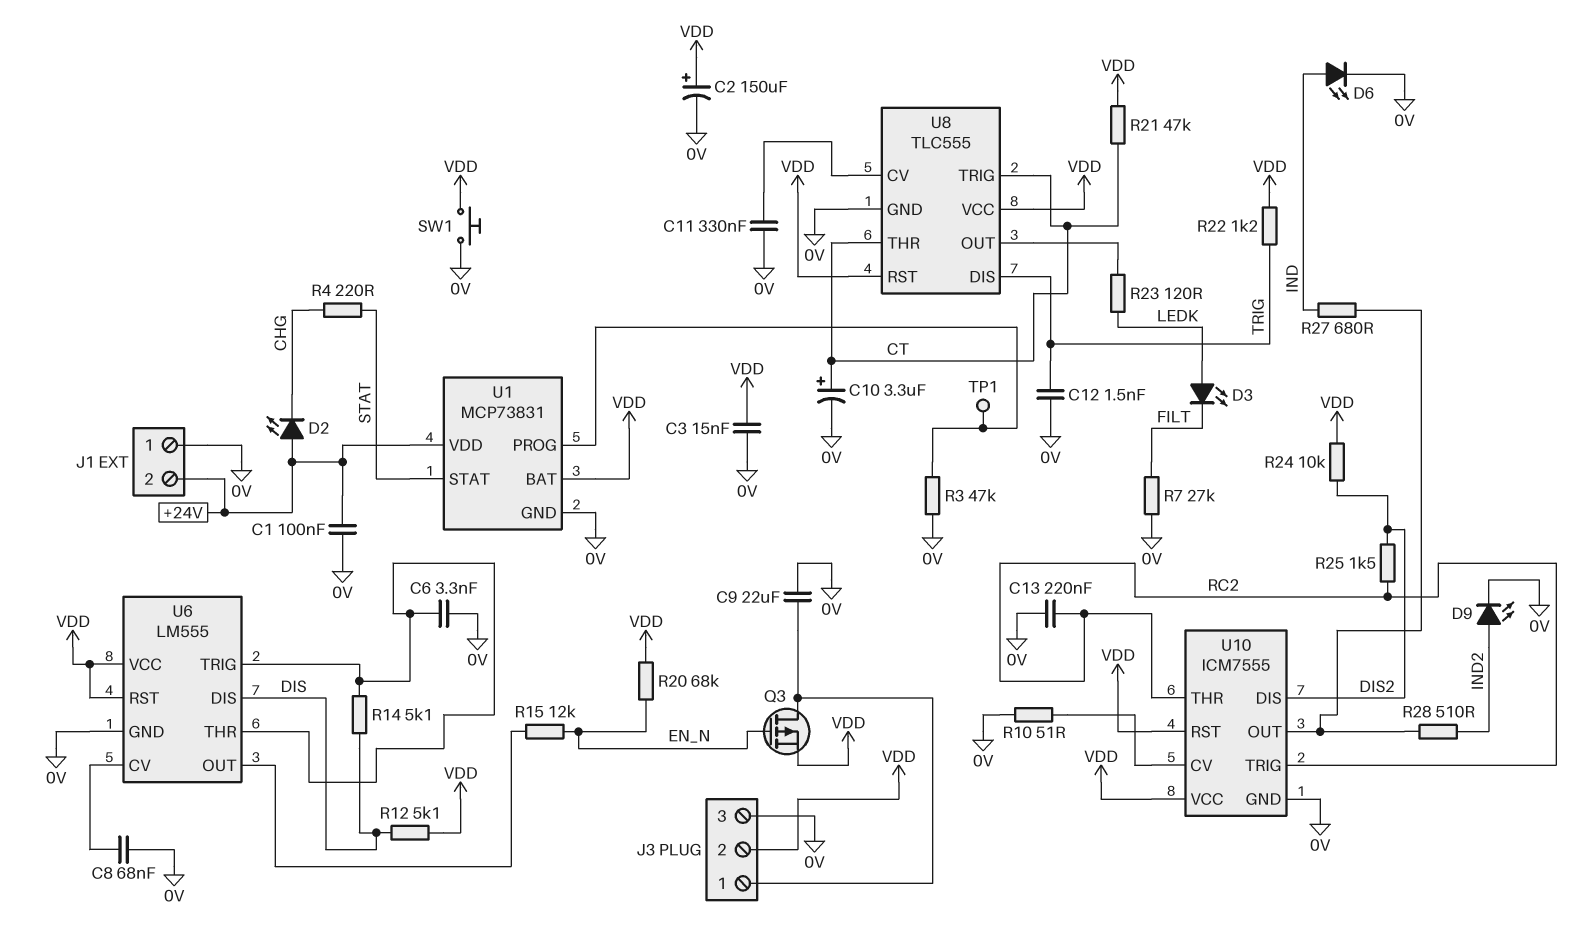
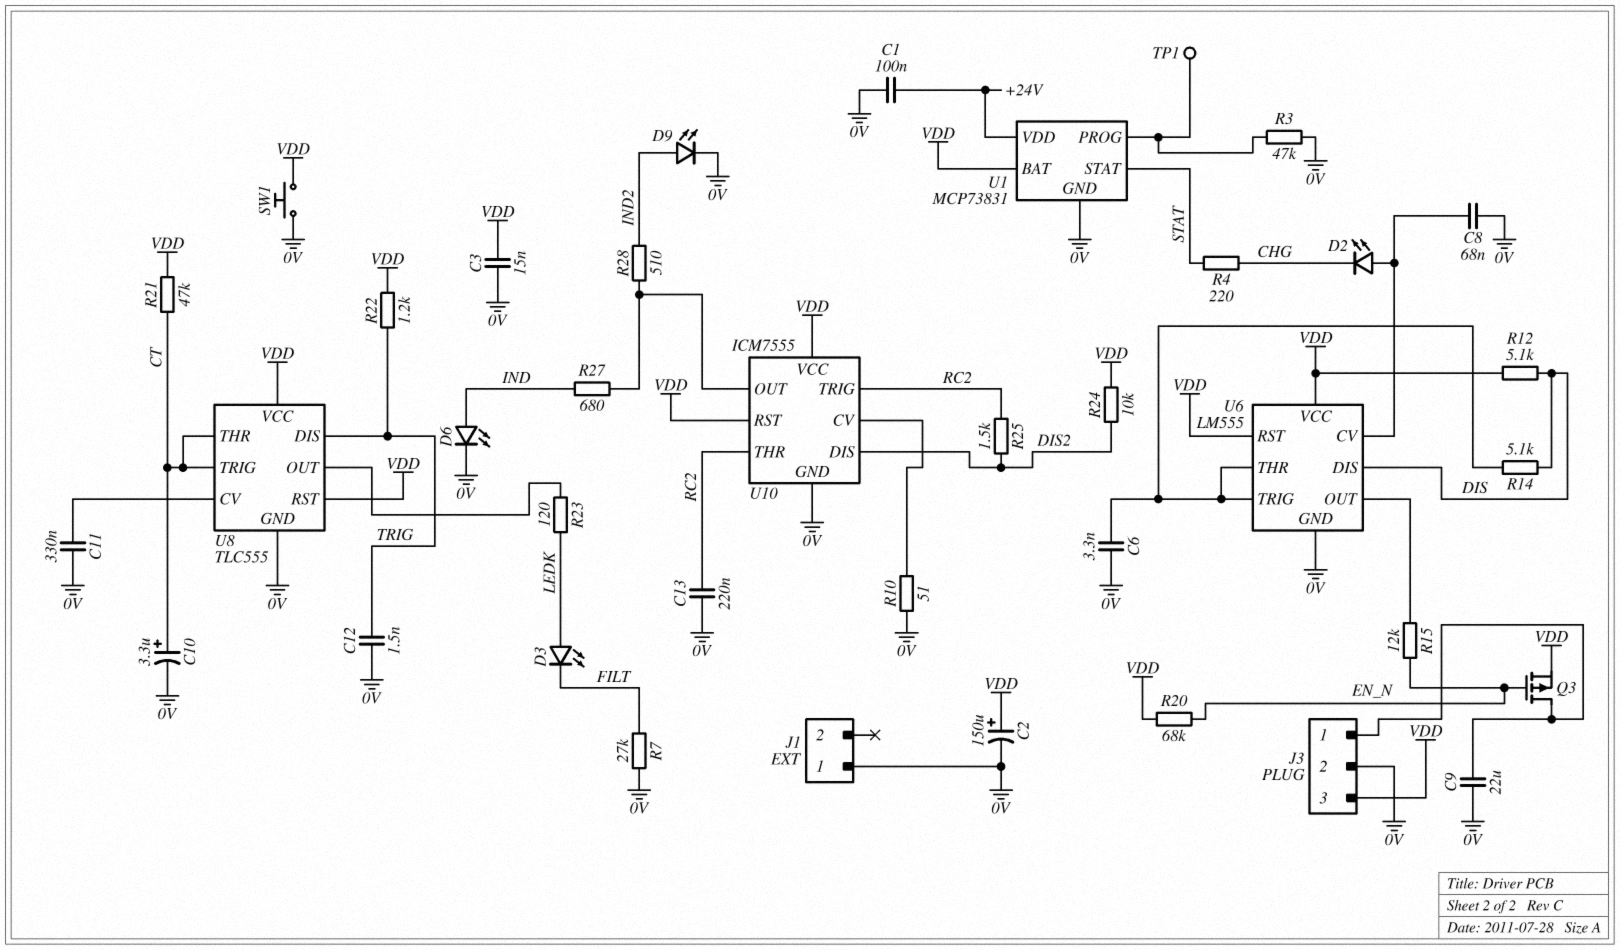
D2: LED (A +24V, K CHG) -> LED (A U6/CV, K CHG)
J1 pin 2: +24V -> none
J3 pin 2: VDD -> 0V
J3 pin 3: 0V -> VDD

